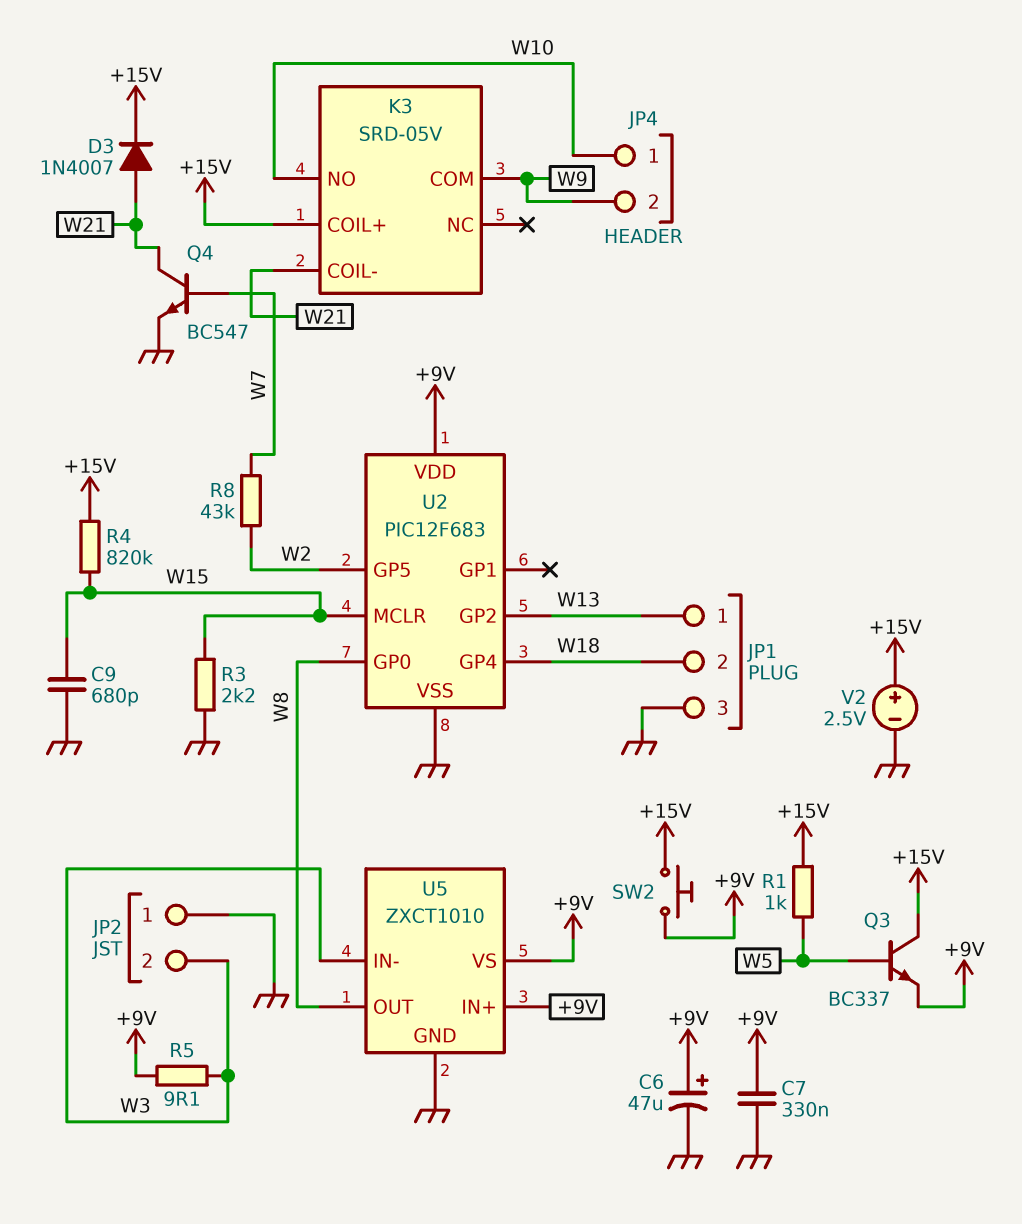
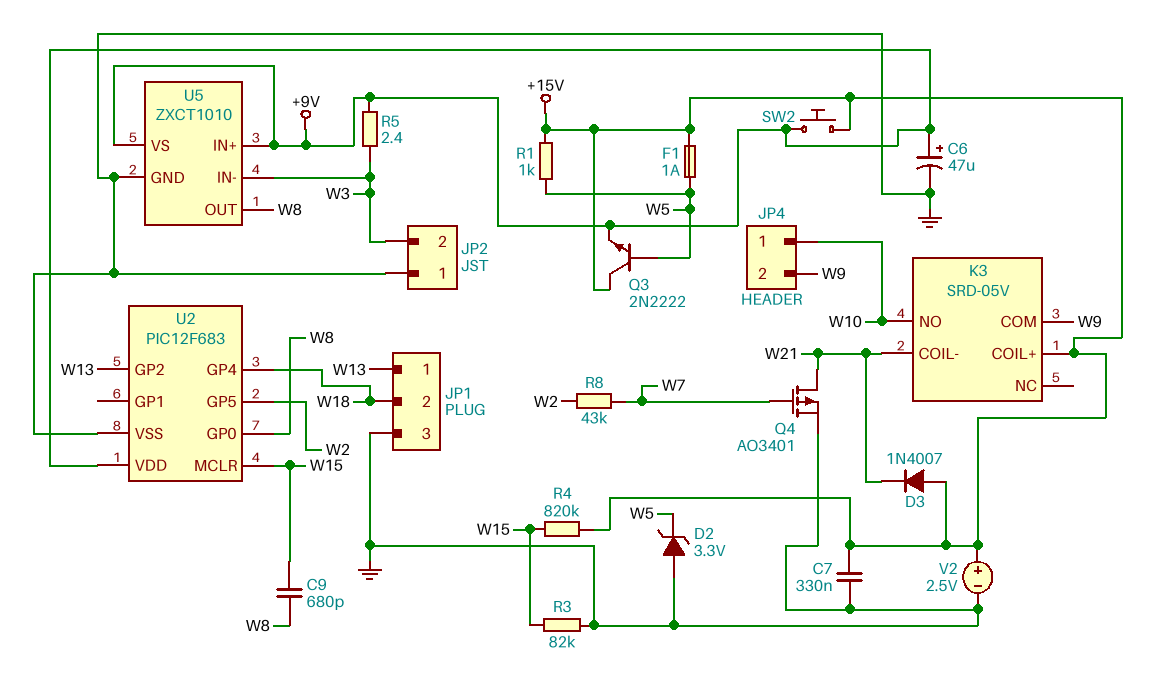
C7: 330nF (+9V, GND) -> 330nF (+15V, GND)
C9: 680pF (GND, W15) -> 680pF (W8, W15)
D2: none -> zener 3.3V (A GND, K W5)
D3: diode 1N4007 (A W21, K +15V) -> diode 1N4007 (A +15V, K W21)
F1: none -> 1A (+15V, W5)
Q3: NPN BC337 (B W5, C +15V, E +9V) -> NPN 2N2222 (B W5, C +15V, E +9V)
Q4: NPN BC547 (B W7, C W21, E GND) -> PMOS AO3401 (G W7, D W21, S GND)
R3: 2.2k (GND, W15) -> 82k (GND, W15)
R5: 9.1 (+9V, W3) -> 2.4 (+9V, W3)

